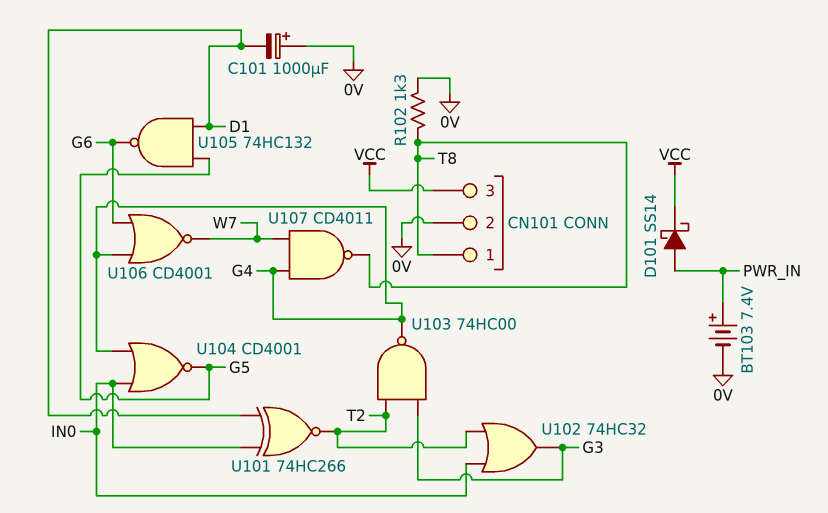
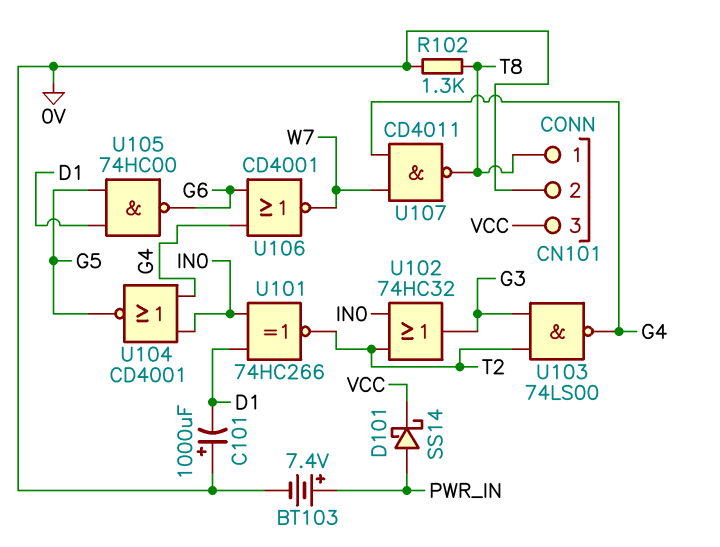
U103: NAND 74HC00 (in G3, in T2, out G4) -> NAND 74LS00 (in G3, in T2, out G4)
U105: NAND 74HC132 (in D1, in G5, out G6) -> NAND 74HC00 (in D1, in G5, out G6)

